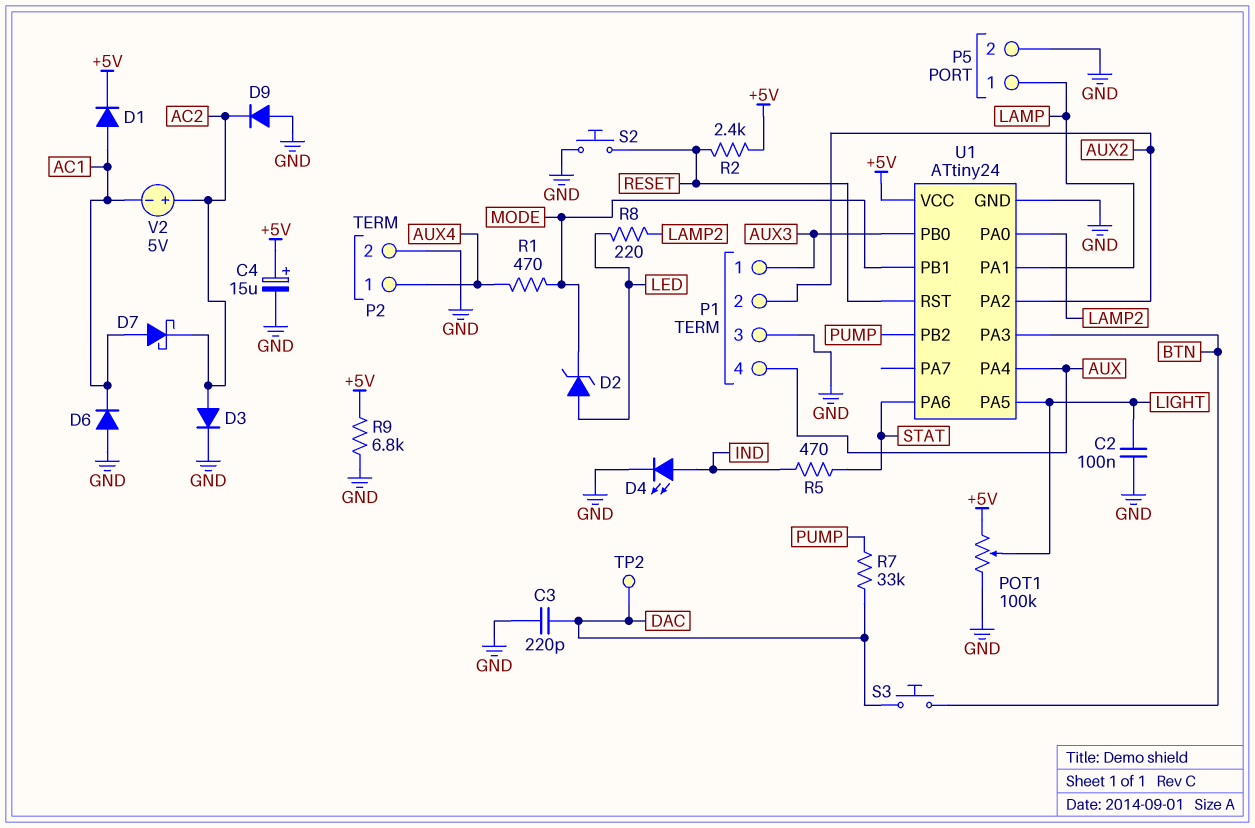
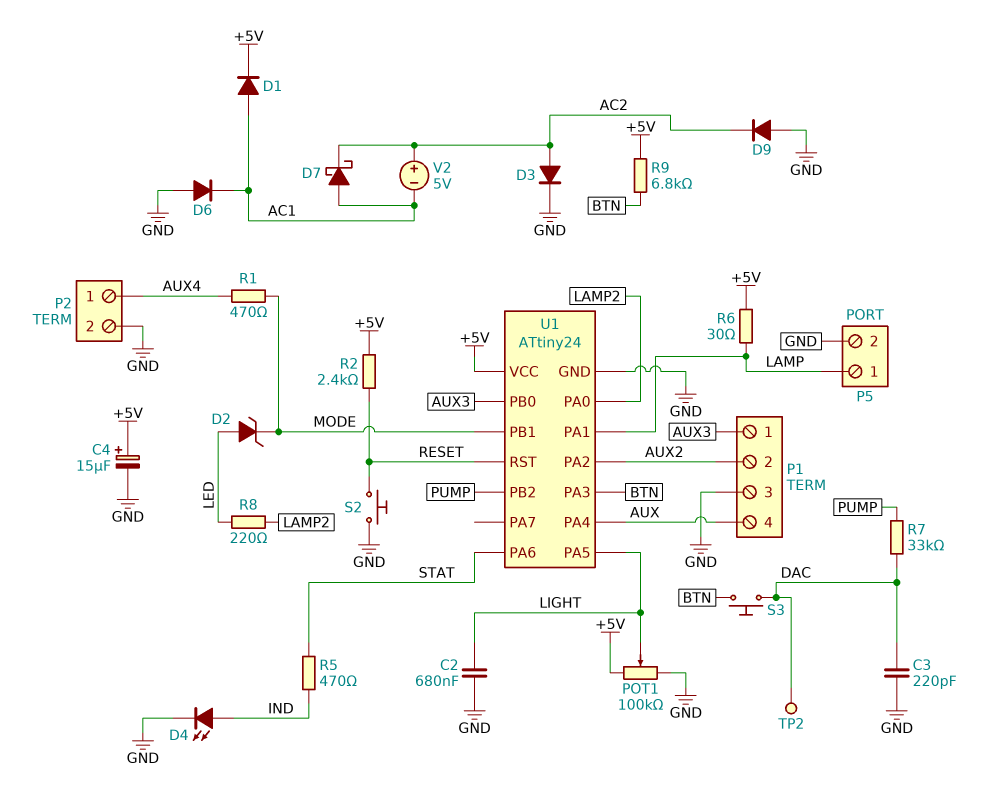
C2: 100nF (GND, LIGHT) -> 680nF (GND, LIGHT)
R6: none -> 30 (+5V, LAMP)
R9: 6.8k (+5V, GND) -> 6.8k (+5V, BTN)

